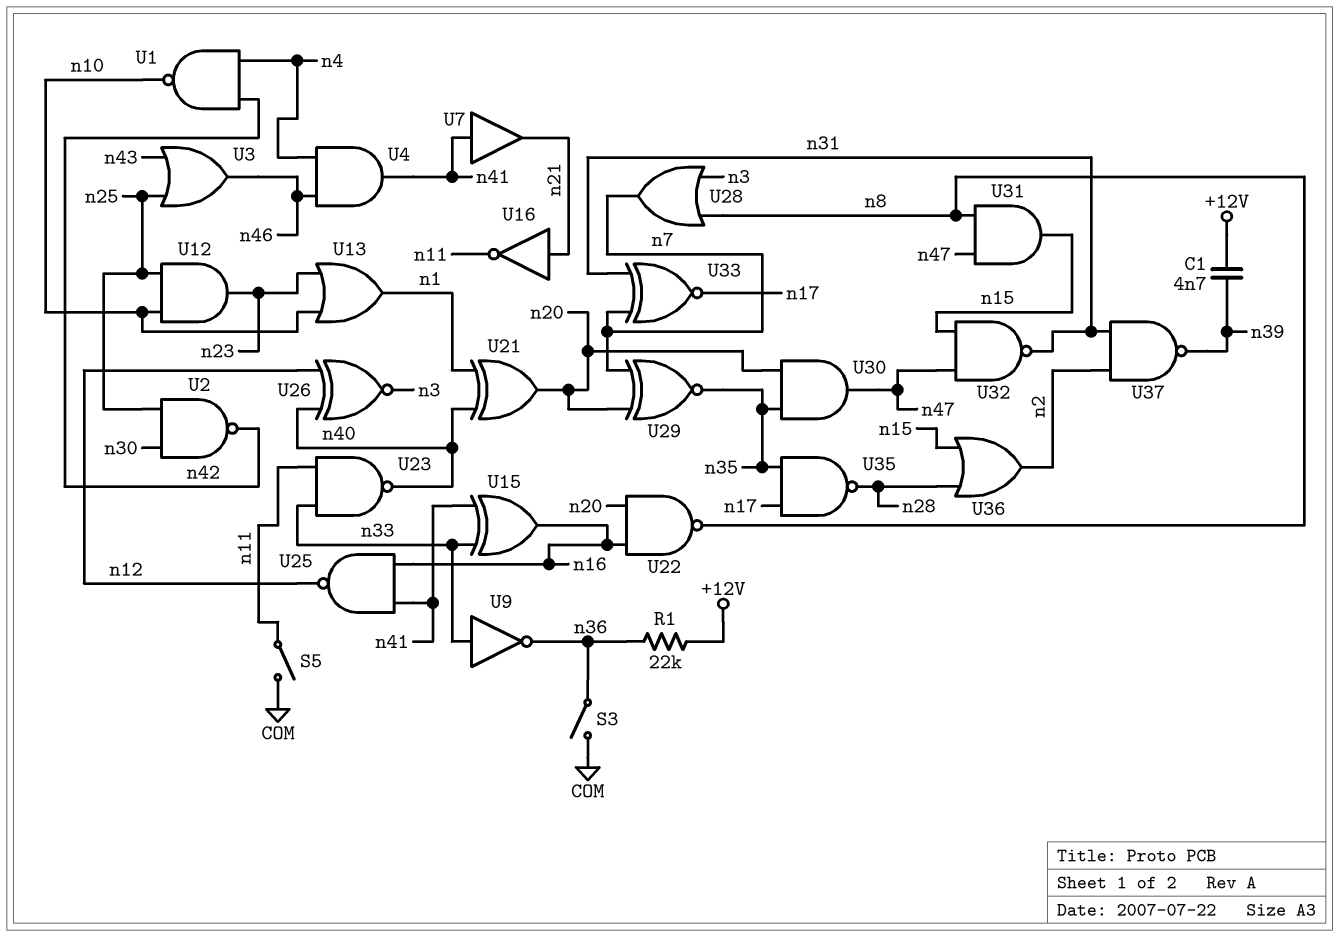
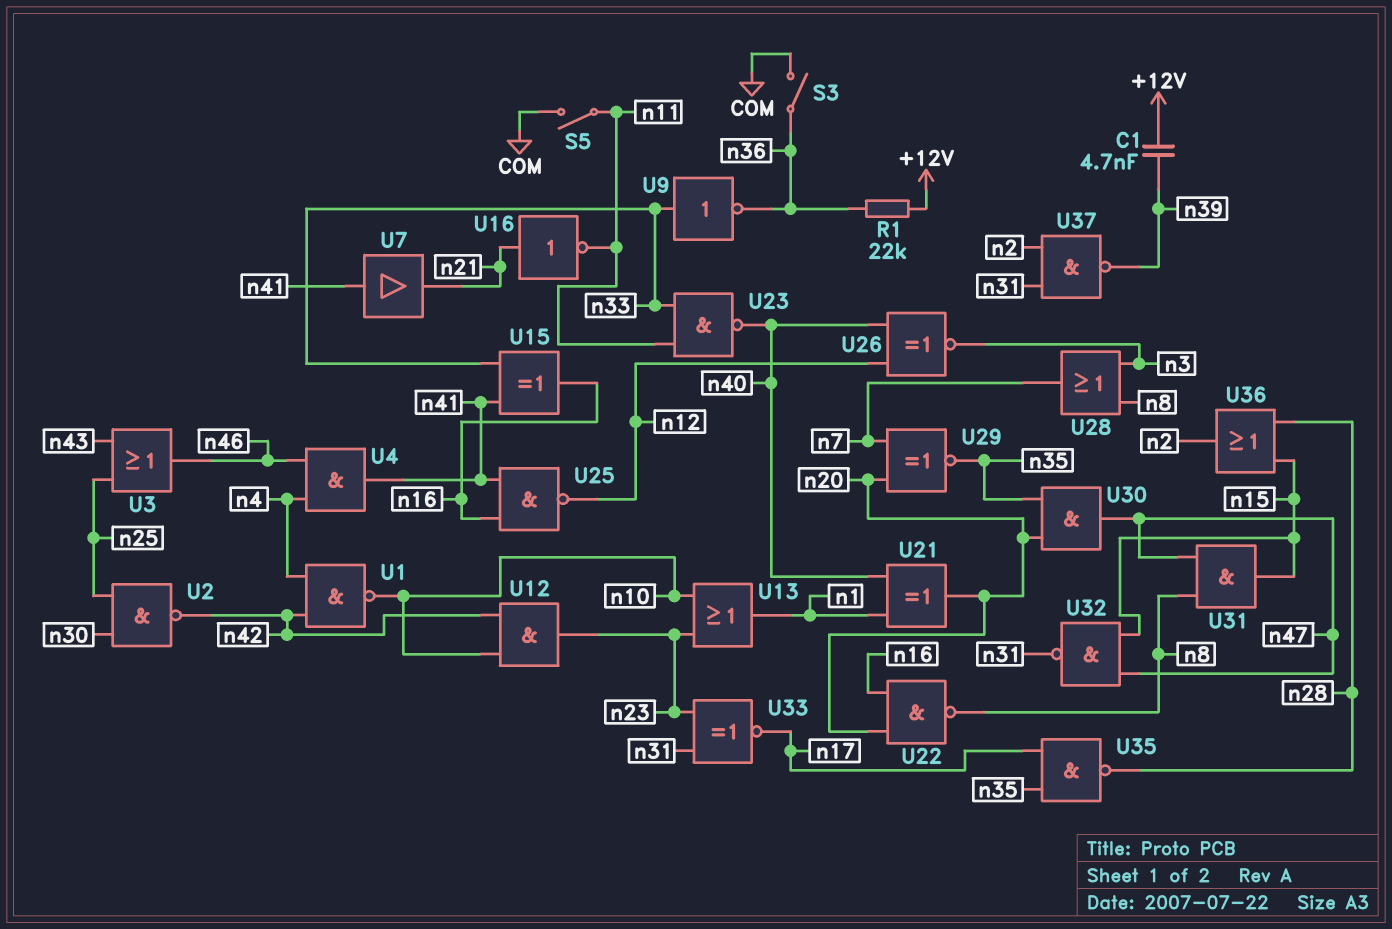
U12: AND (in n10, in n25, out n23) -> AND (in n10, in n42, out n23)
U33: XNOR (in n7, in n31, out n17) -> XNOR (in n23, in n31, out n17)

